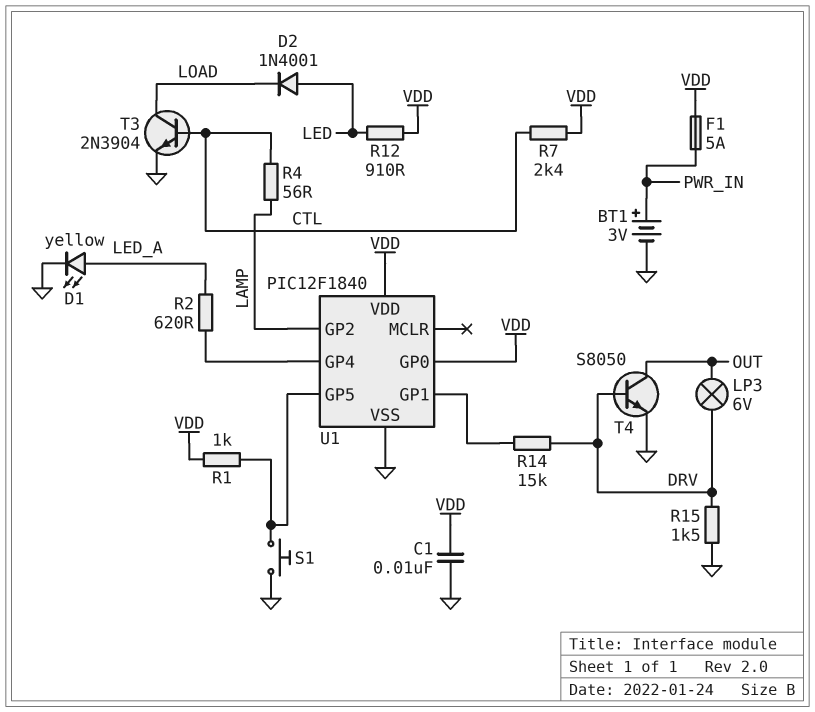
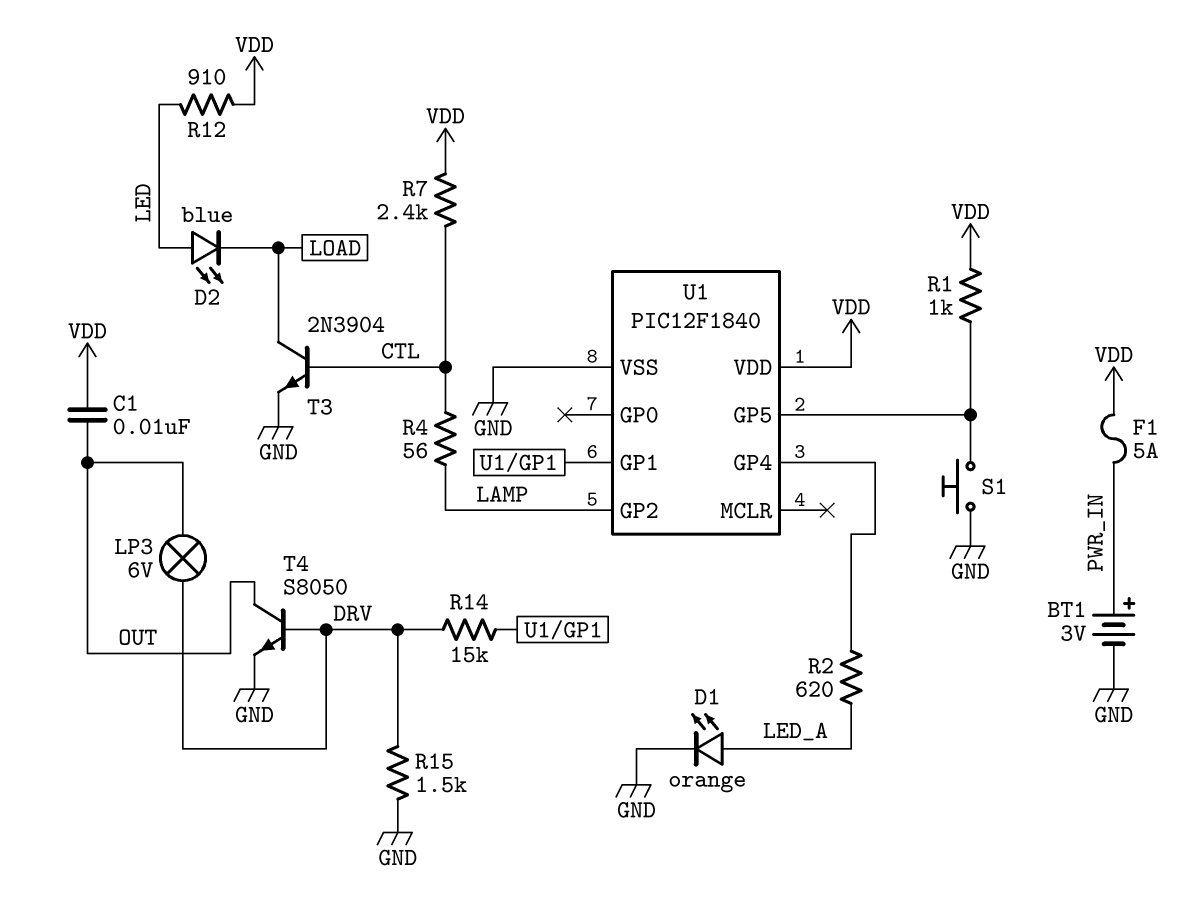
C1: 10nF (GND, VDD) -> 10nF (OUT, VDD)
D1: LED yellow (A LED_A, K GND) -> LED orange (A LED_A, K GND)
D2: diode 1N4001 (A LED, K LOAD) -> LED blue (A LED, K LOAD)
U1 pin GP0: VDD -> none

